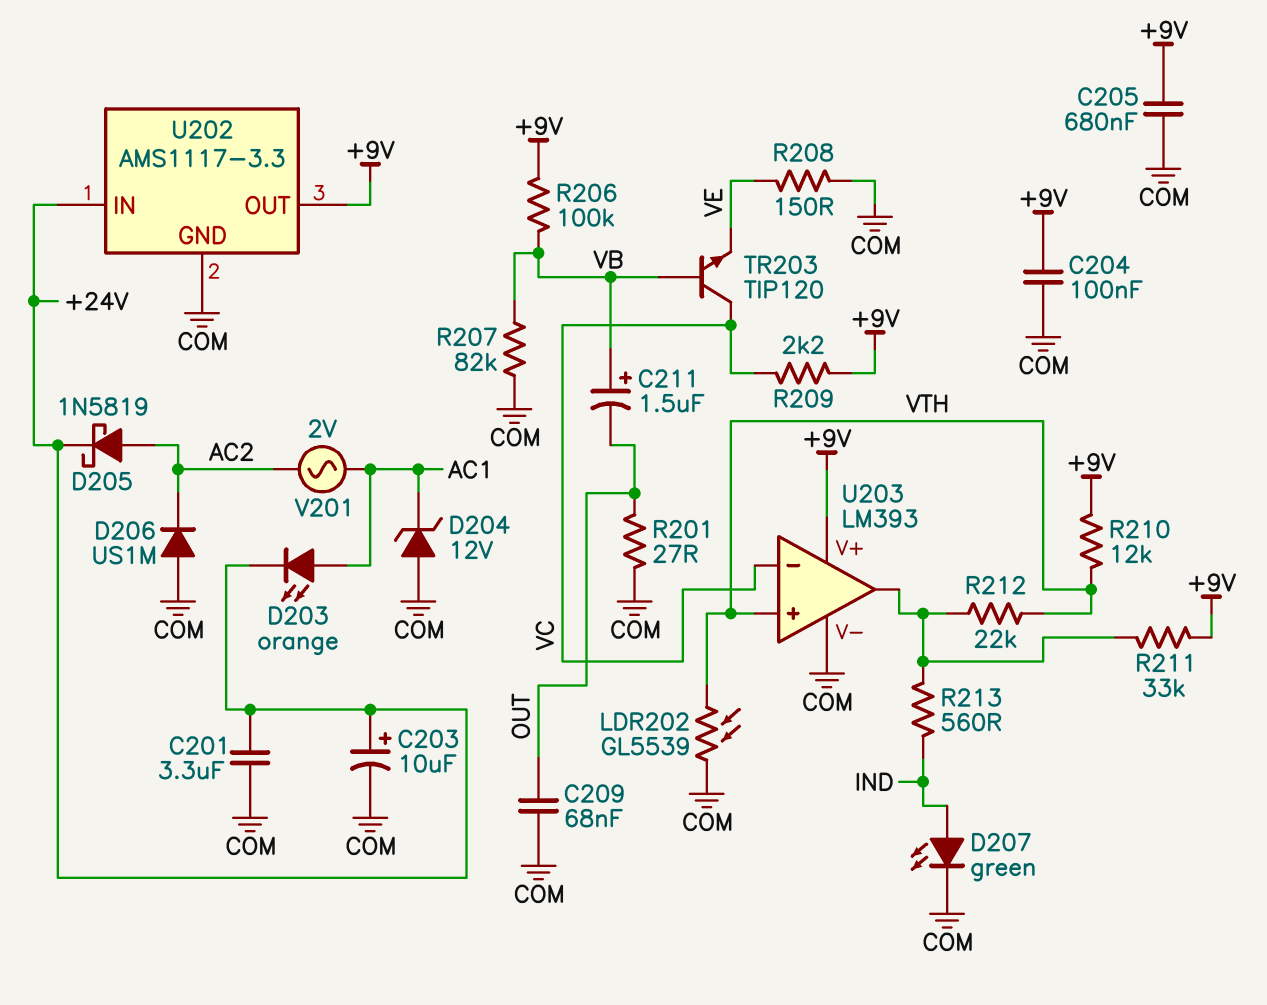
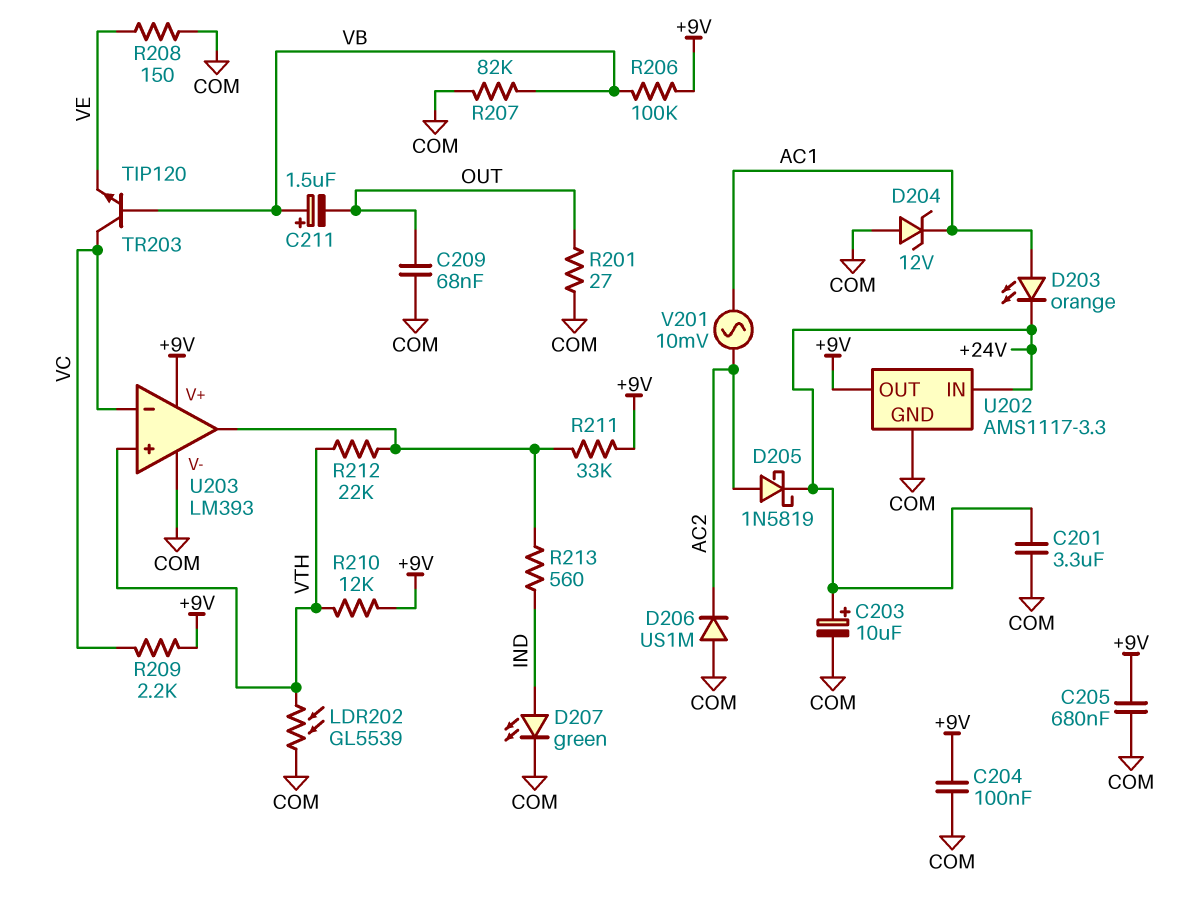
V201: AC 2V (AC1, AC2) -> AC 10mV (AC1, AC2)

